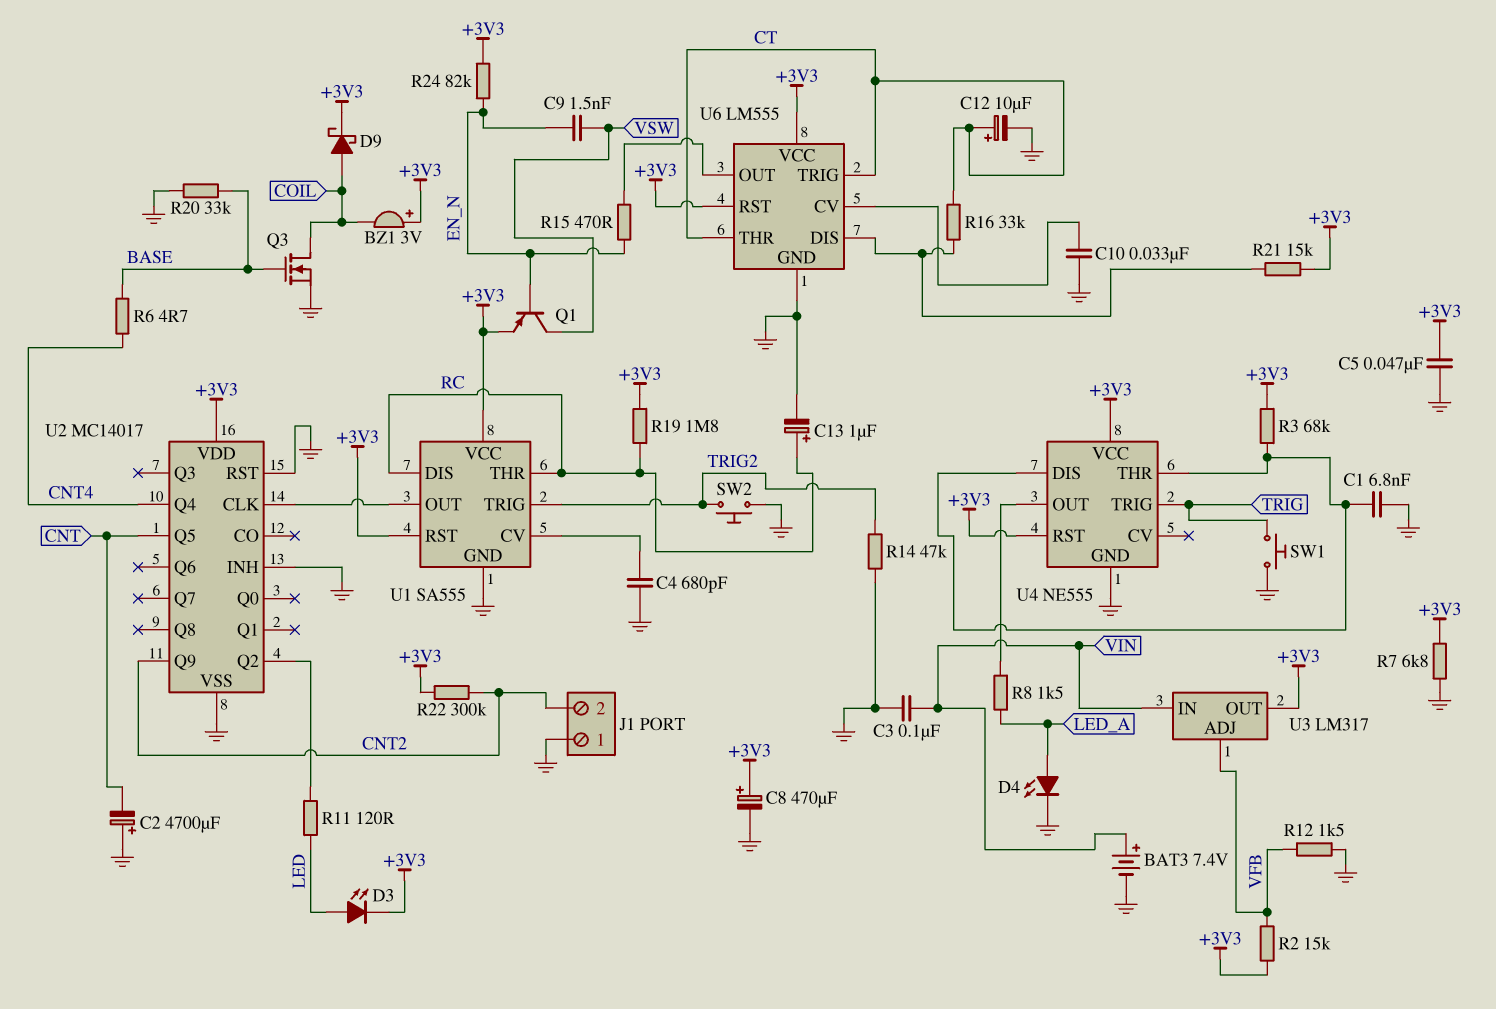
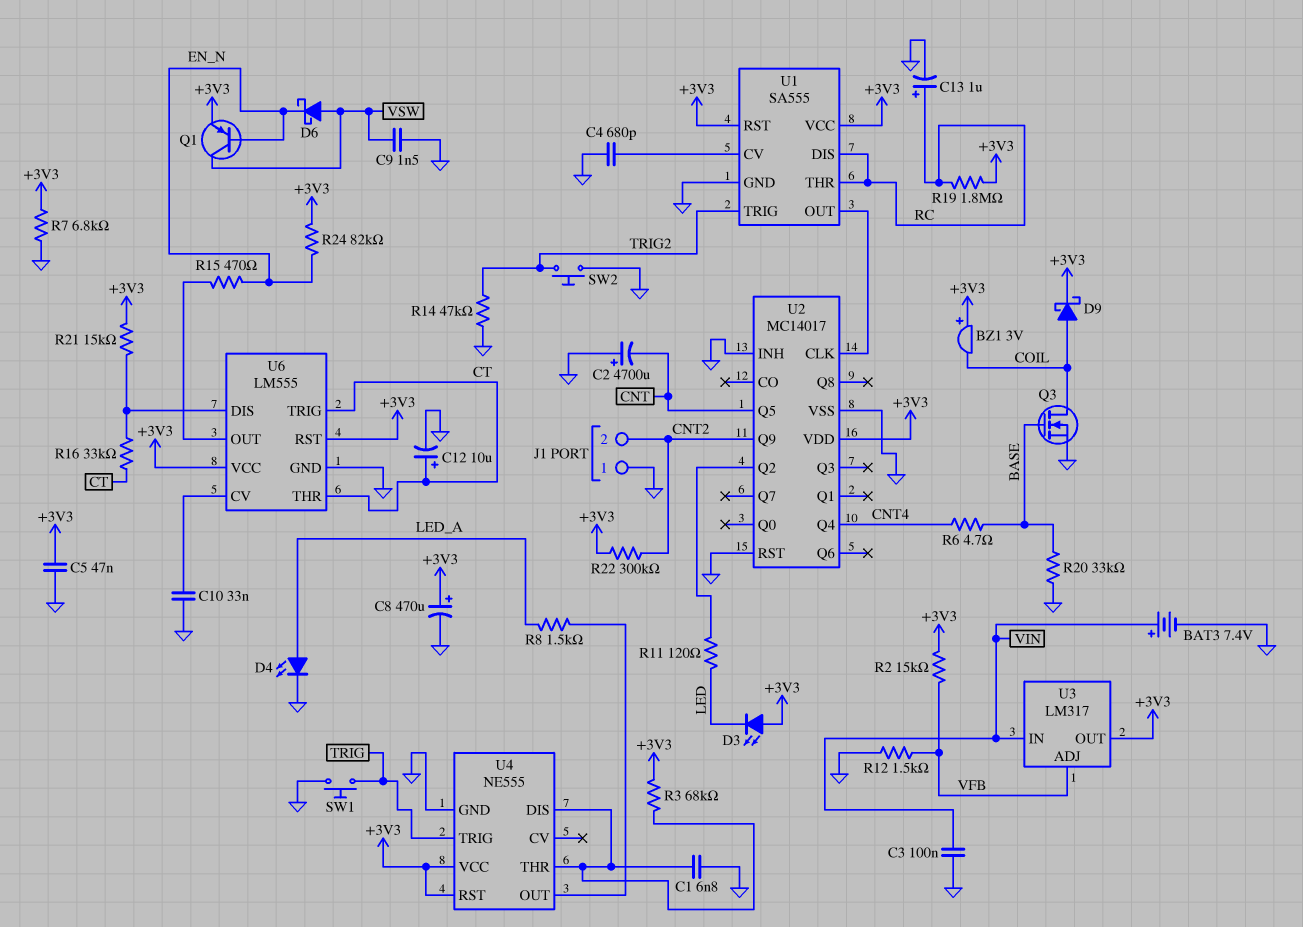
C9: 1.5nF (EN_N, VSW) -> 1.5nF (GND, VSW)
D3: LED (A LED, K +3V3) -> LED (A +3V3, K LED)
D6: none -> schottky (A VSW, K EN_N)

